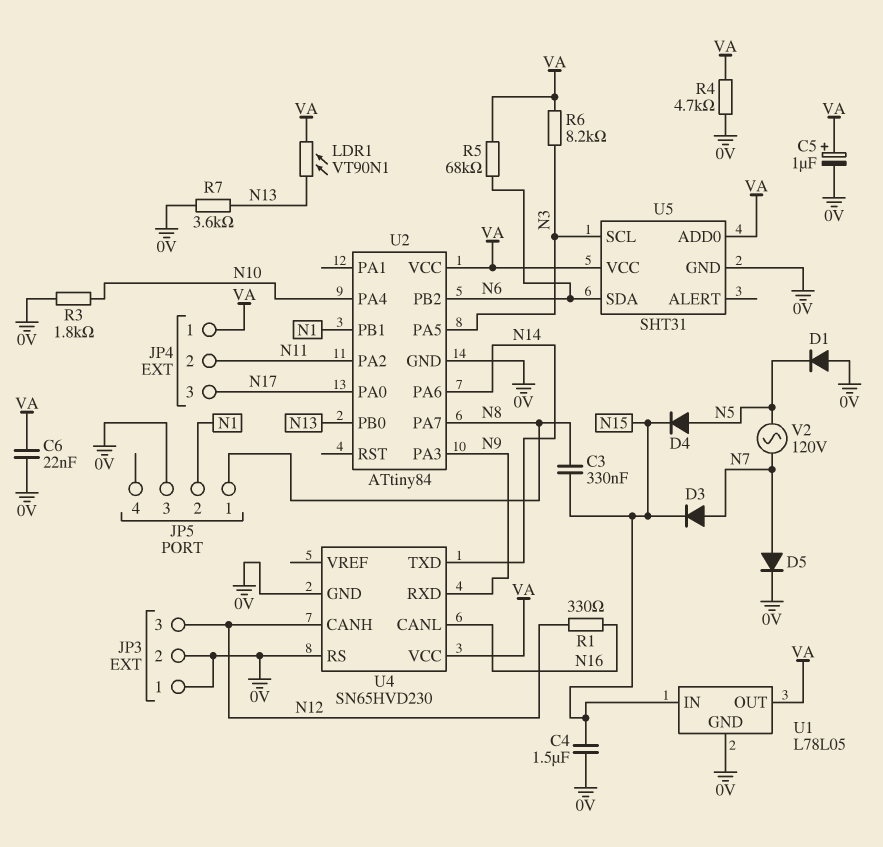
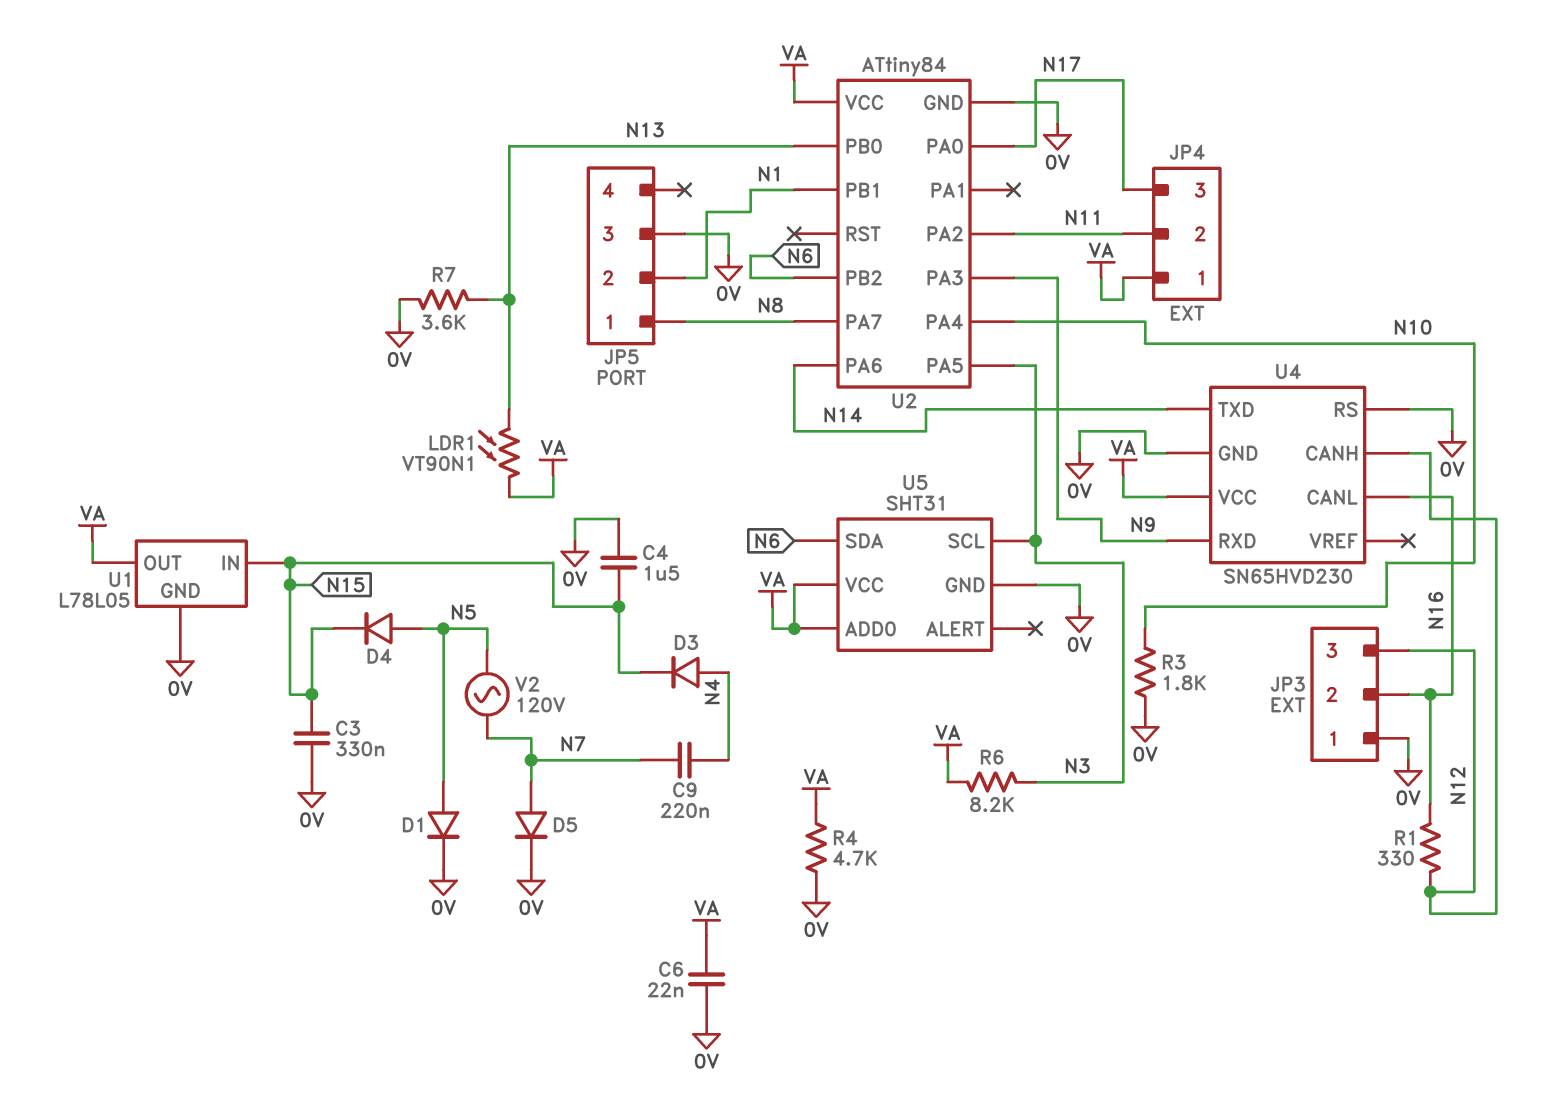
C3: 330nF (N8, N15) -> 330nF (0V, N15)
C5: 1uF (plus VA, minus 0V) -> none
C9: none -> 220nF (N4, N7)
D1: diode (A 0V, K N5) -> diode (A N5, K 0V)
D3: diode (A N7, K N15) -> diode (A N4, K N15)
JP3 pin 2: 0V -> N16
R5: 68k (N6, VA) -> none

